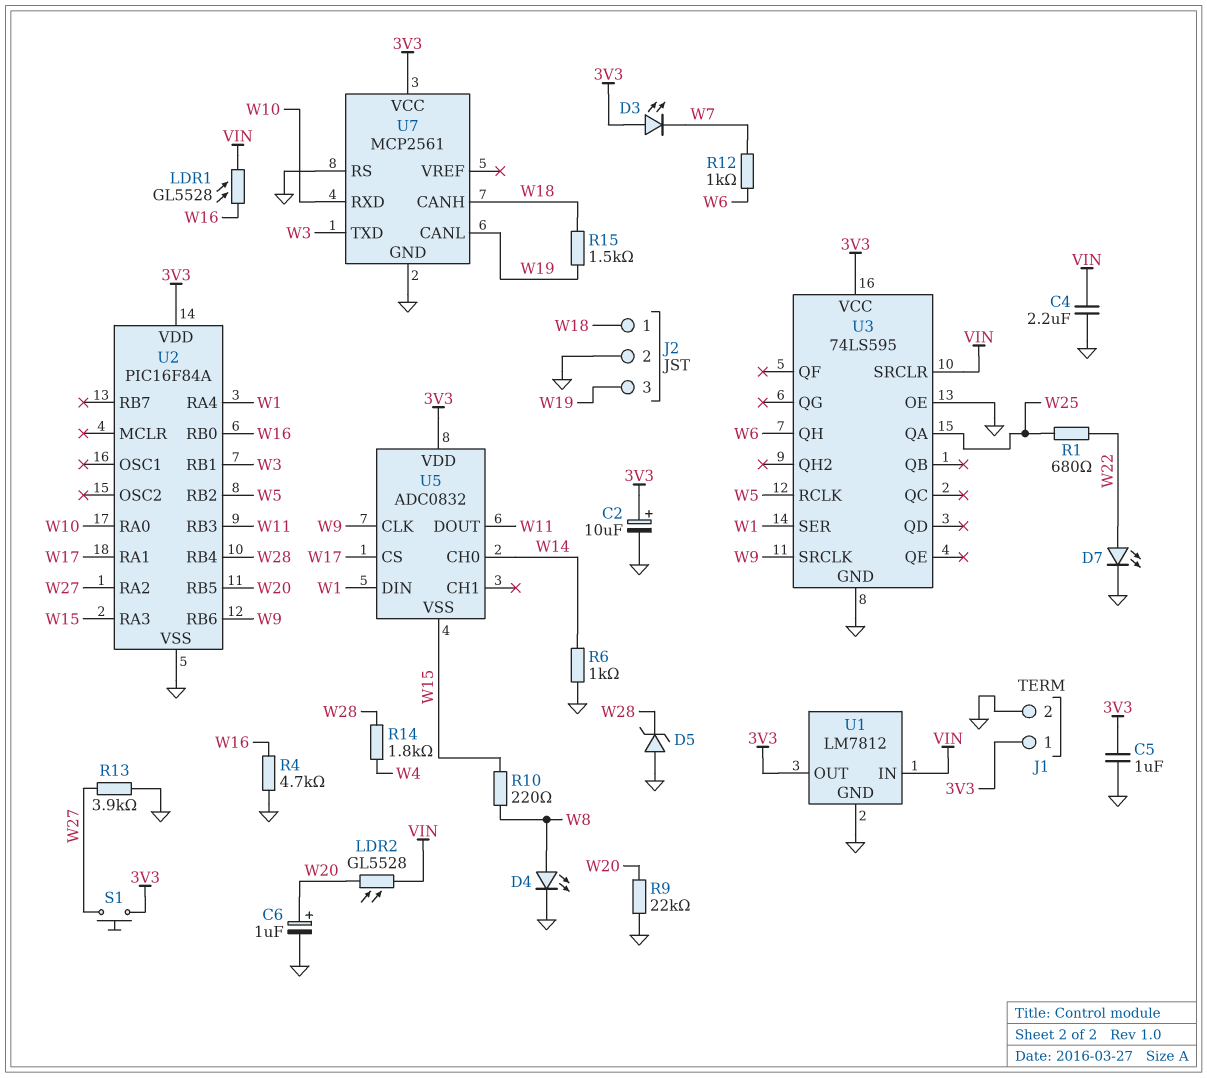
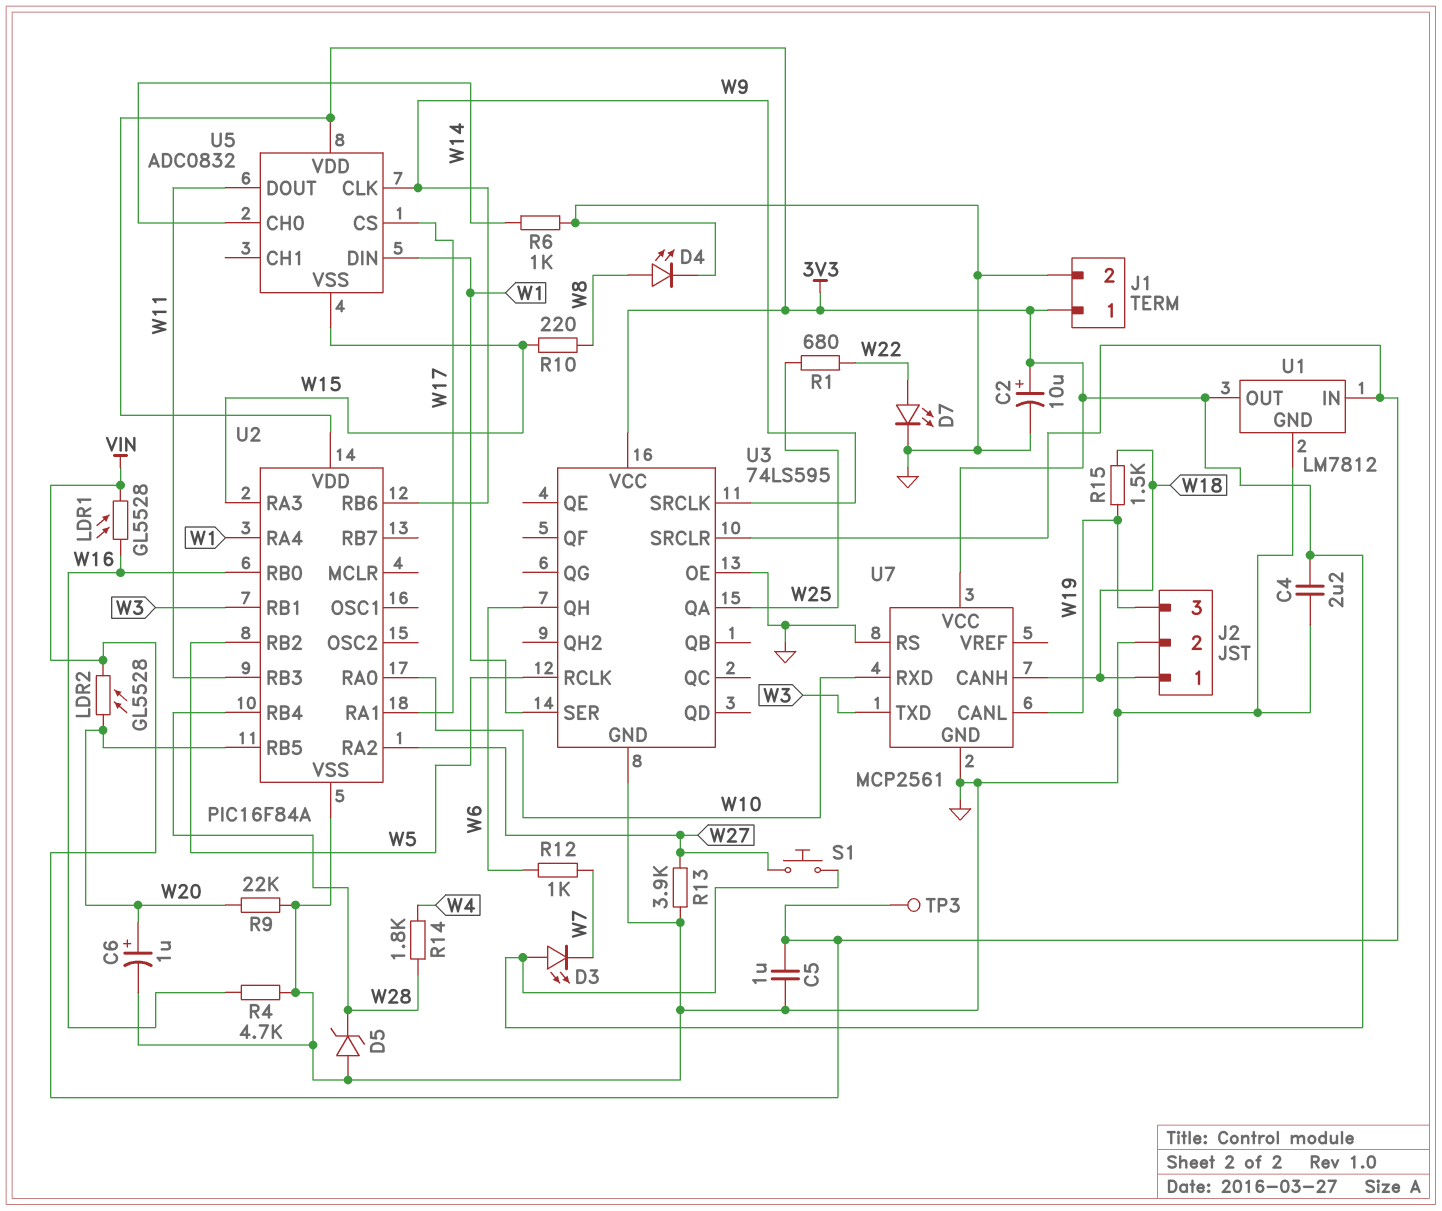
C4: 2.2uF (GND, VIN) -> 2.2uF (3V3, GND)
C5: 1uF (3V3, GND) -> 1uF (GND, VIN)
TP3: none -> test point (VIN)

